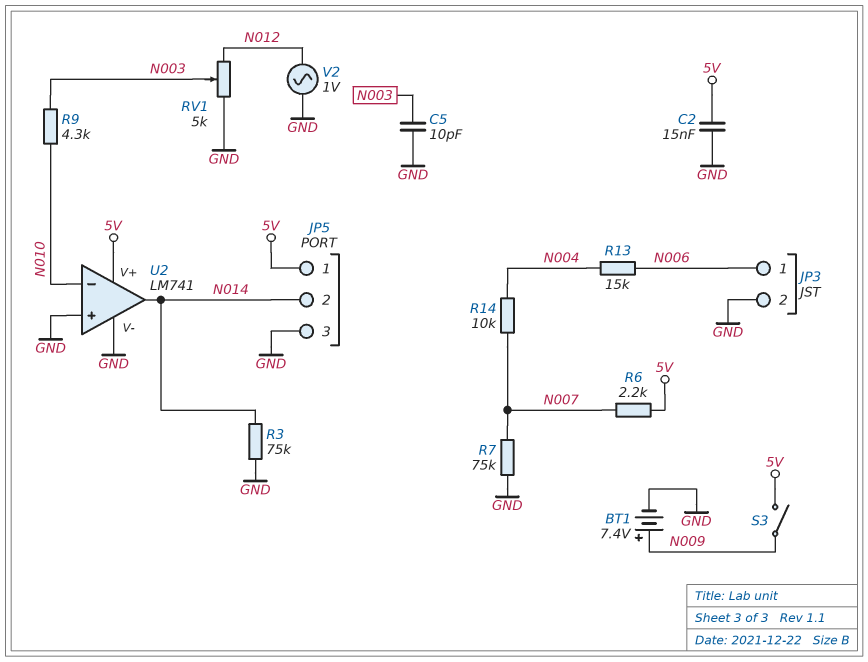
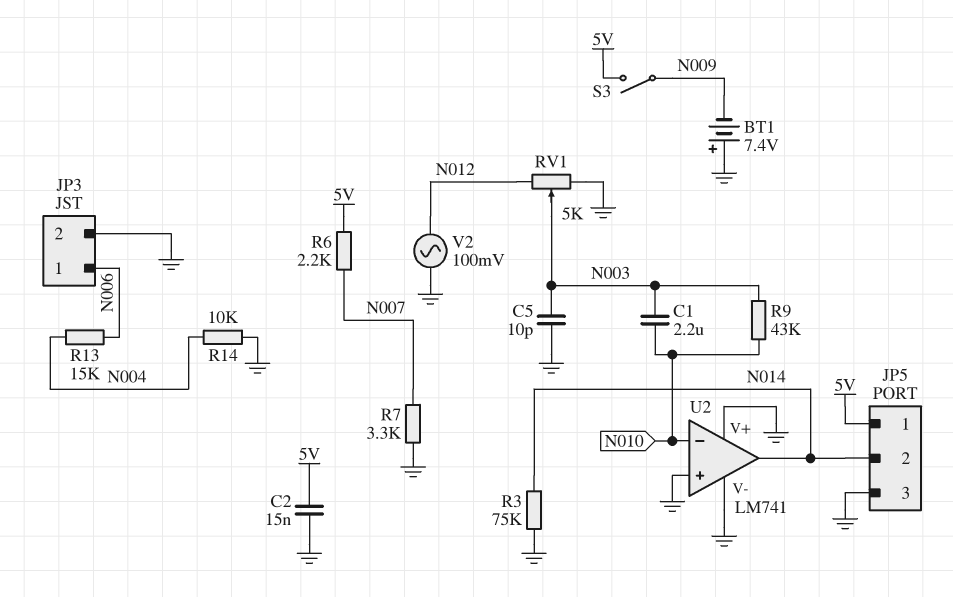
BT1: 7.4V (plus N009, minus GND) -> 7.4V (plus GND, minus N009)
C1: none -> 2.2uF (N003, N010)
R7: 75k (GND, N007) -> 3.3k (GND, N007)
R9: 4.3k (N003, N010) -> 43k (N003, N010)
R14: 10k (N004, N007) -> 10k (GND, N004)
U2 pin V+: 5V -> GND
V2: AC 1V (GND, N012) -> AC 100mV (GND, N012)

